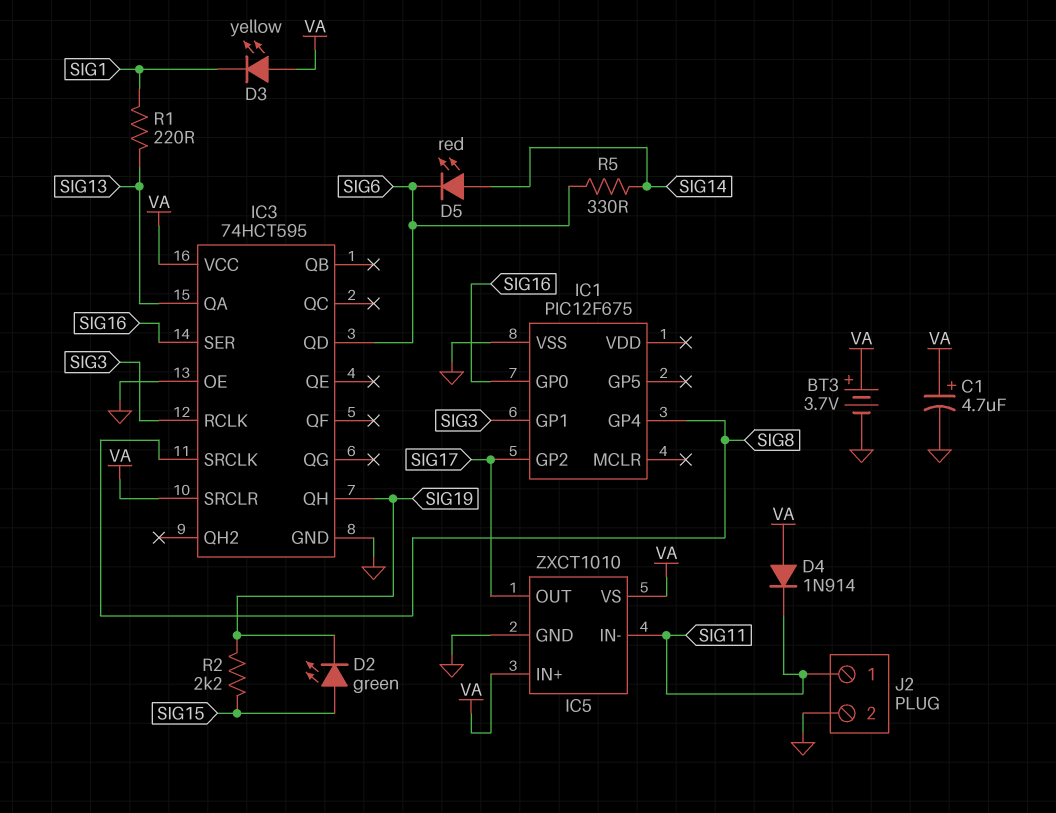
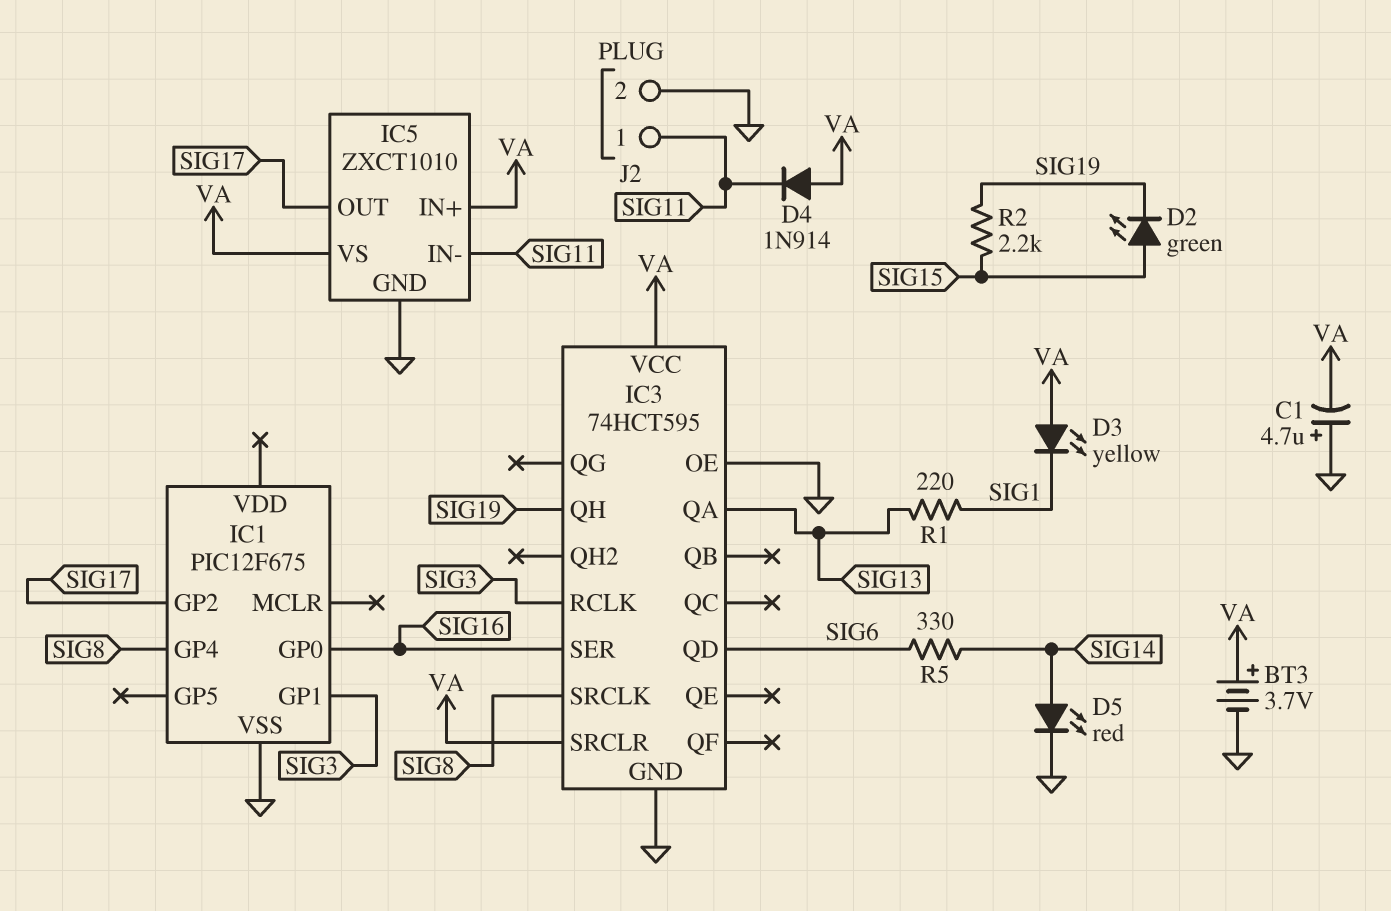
C1: 4.7uF (plus VA, minus GND) -> 4.7uF (plus GND, minus VA)
D5: LED red (A SIG14, K SIG6) -> LED red (A SIG14, K GND)

